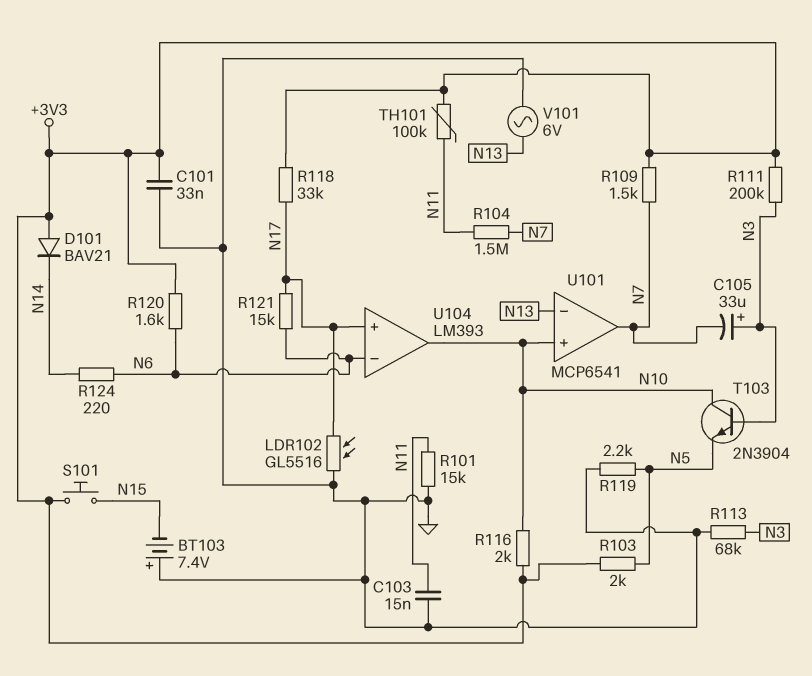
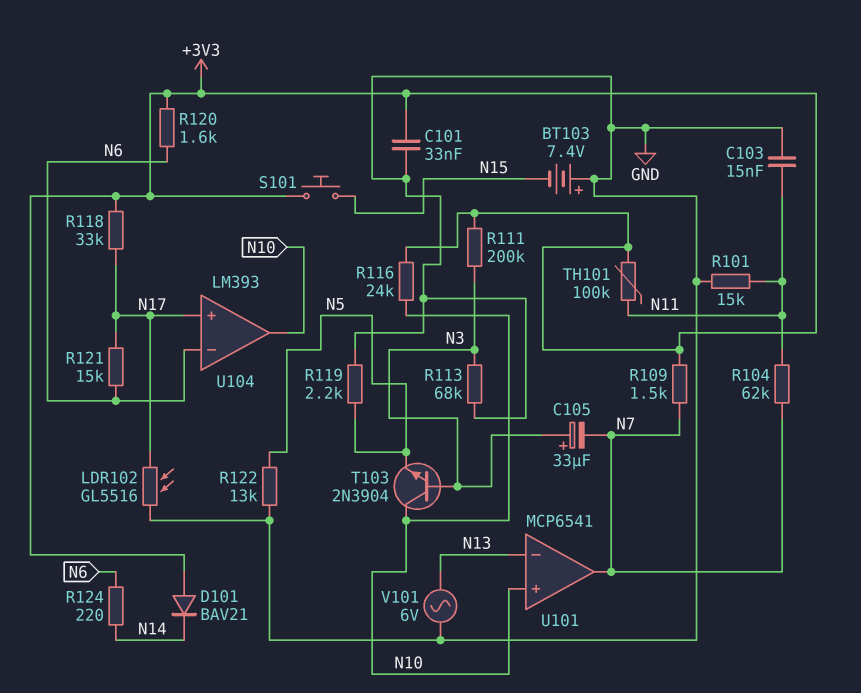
R103: 2k (+3V3, N5) -> none
R104: 1.5M (N7, N11) -> 62k (N7, N11)
R116: 2k (+3V3, N10) -> 24k (+3V3, N10)
R122: none -> 13k (GND, N5)

